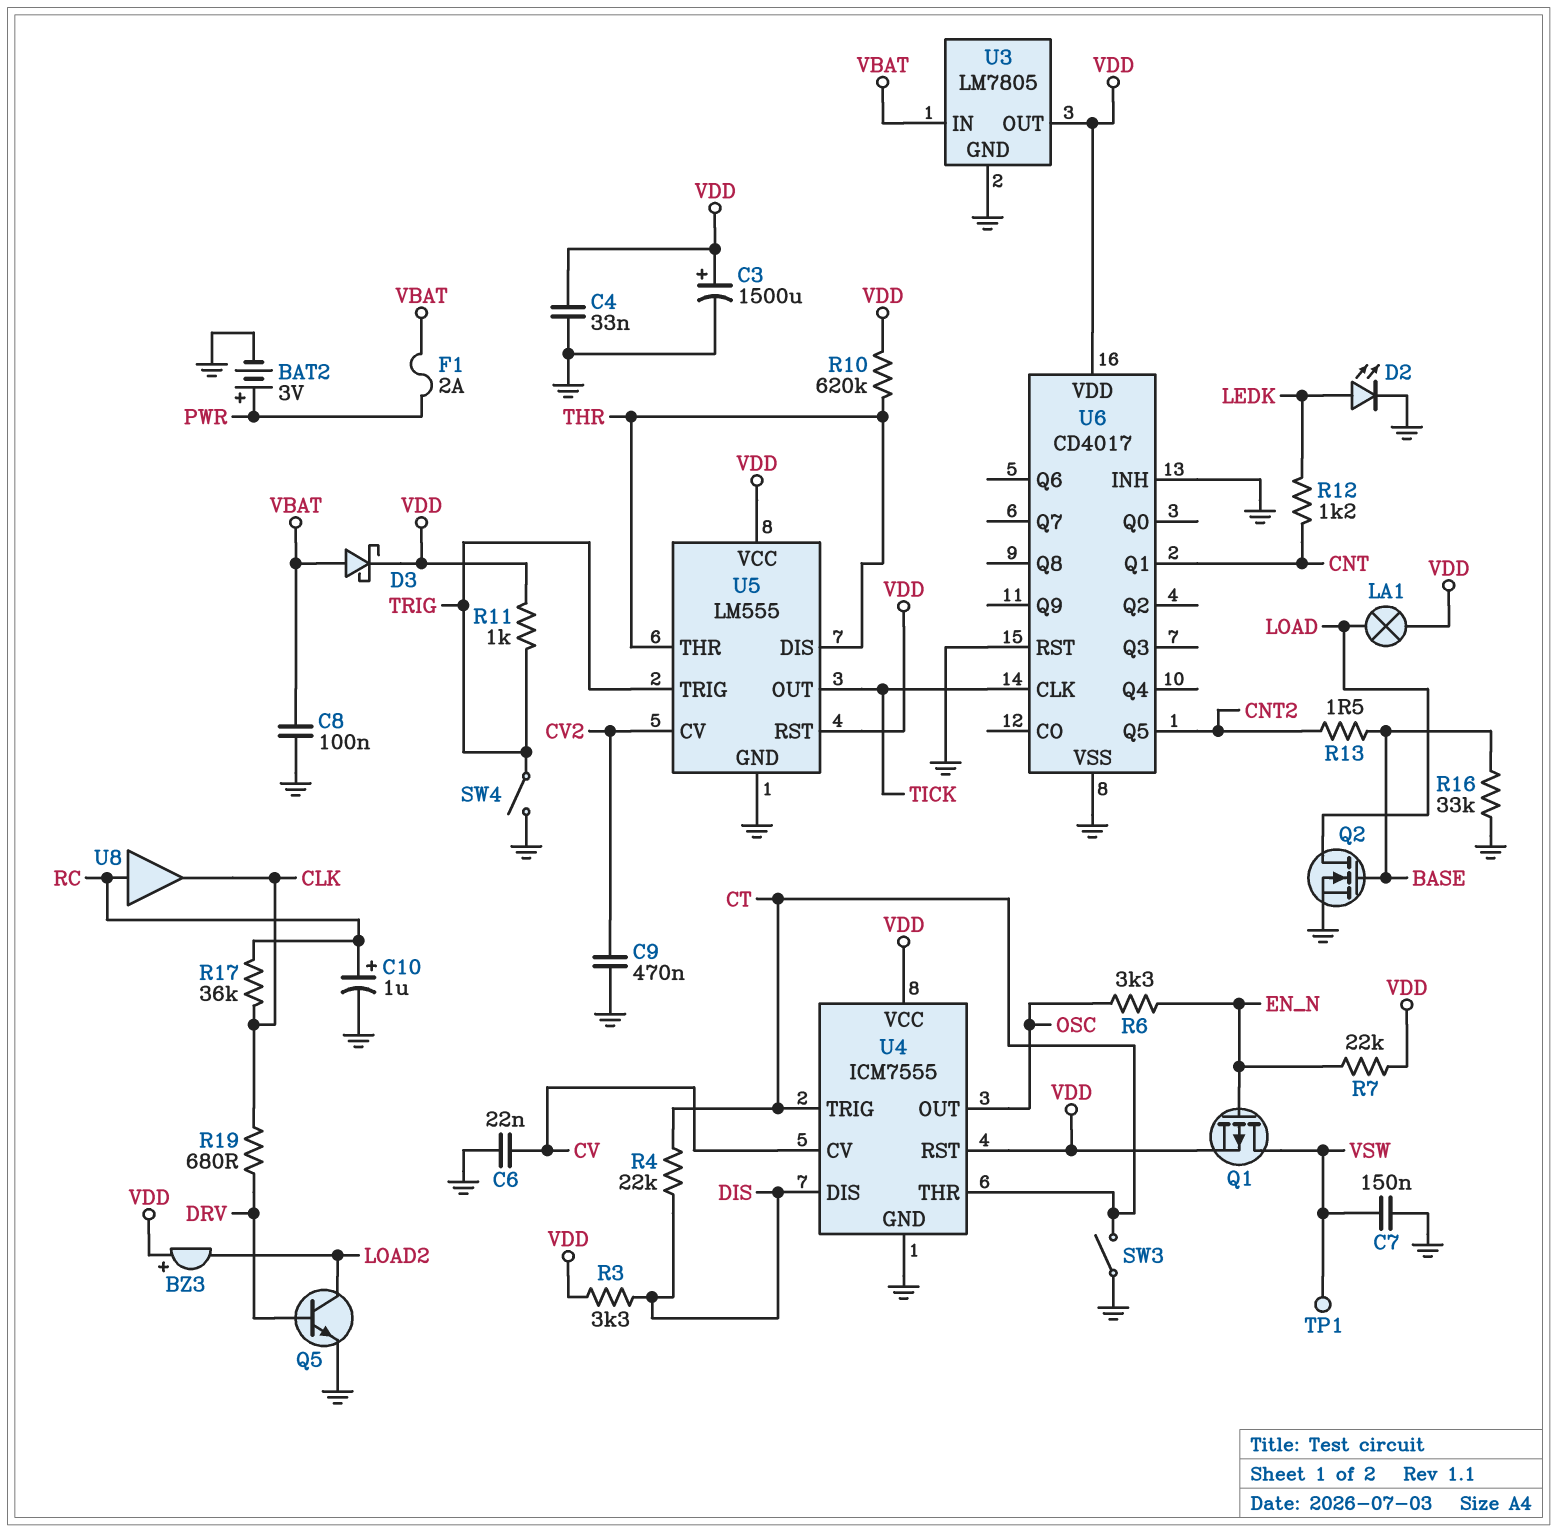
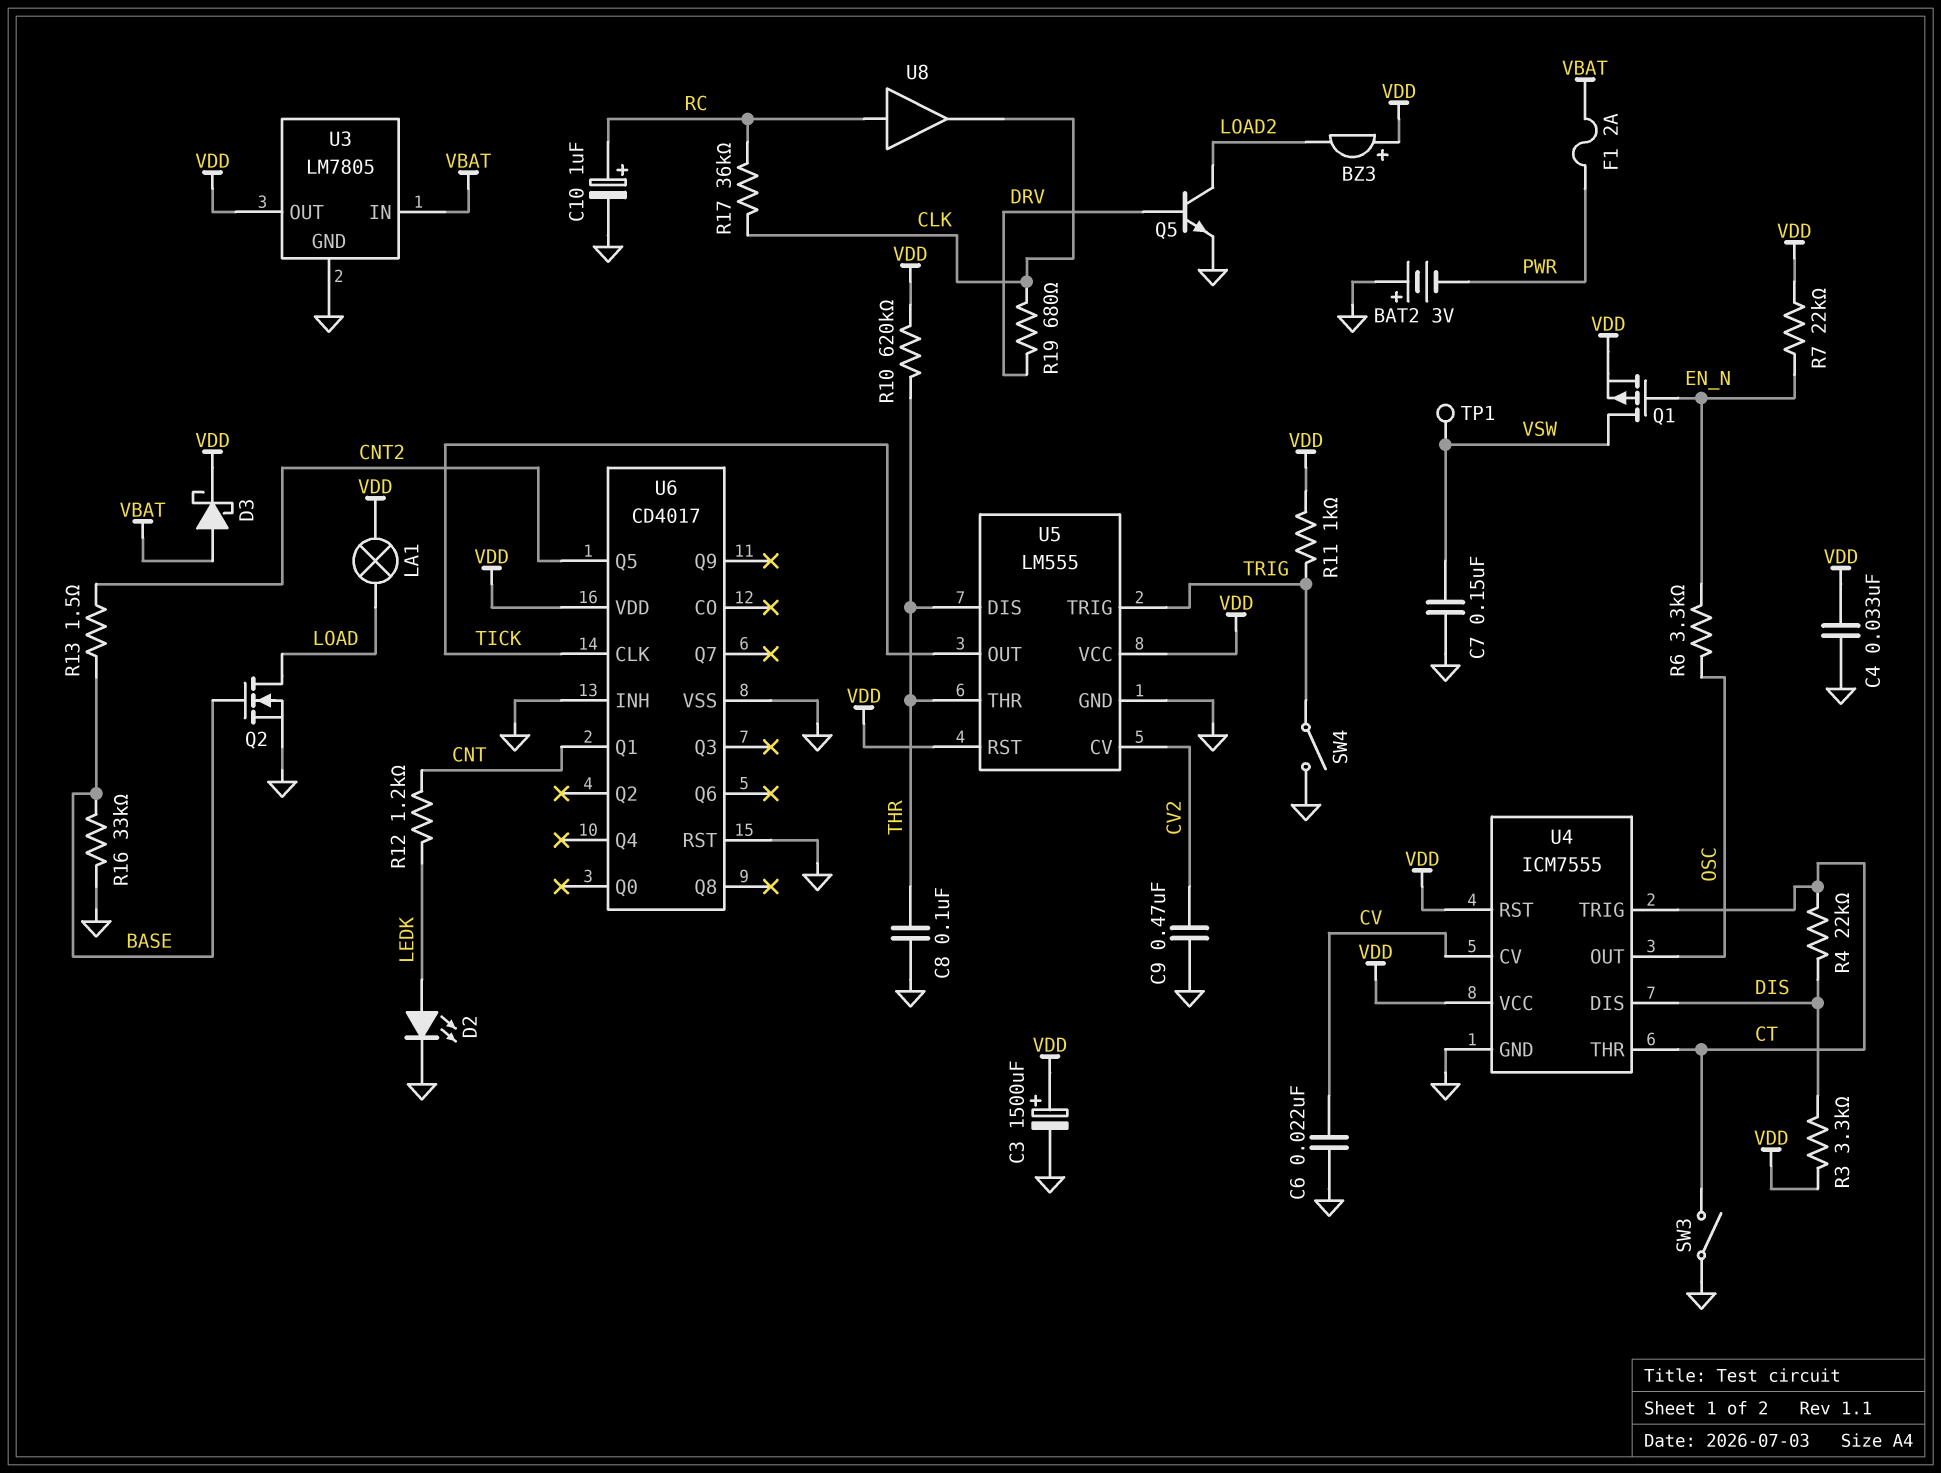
BAT2: 3V (plus PWR, minus GND) -> 3V (plus GND, minus PWR)
C8: 100nF (GND, VBAT) -> 100nF (GND, THR)

